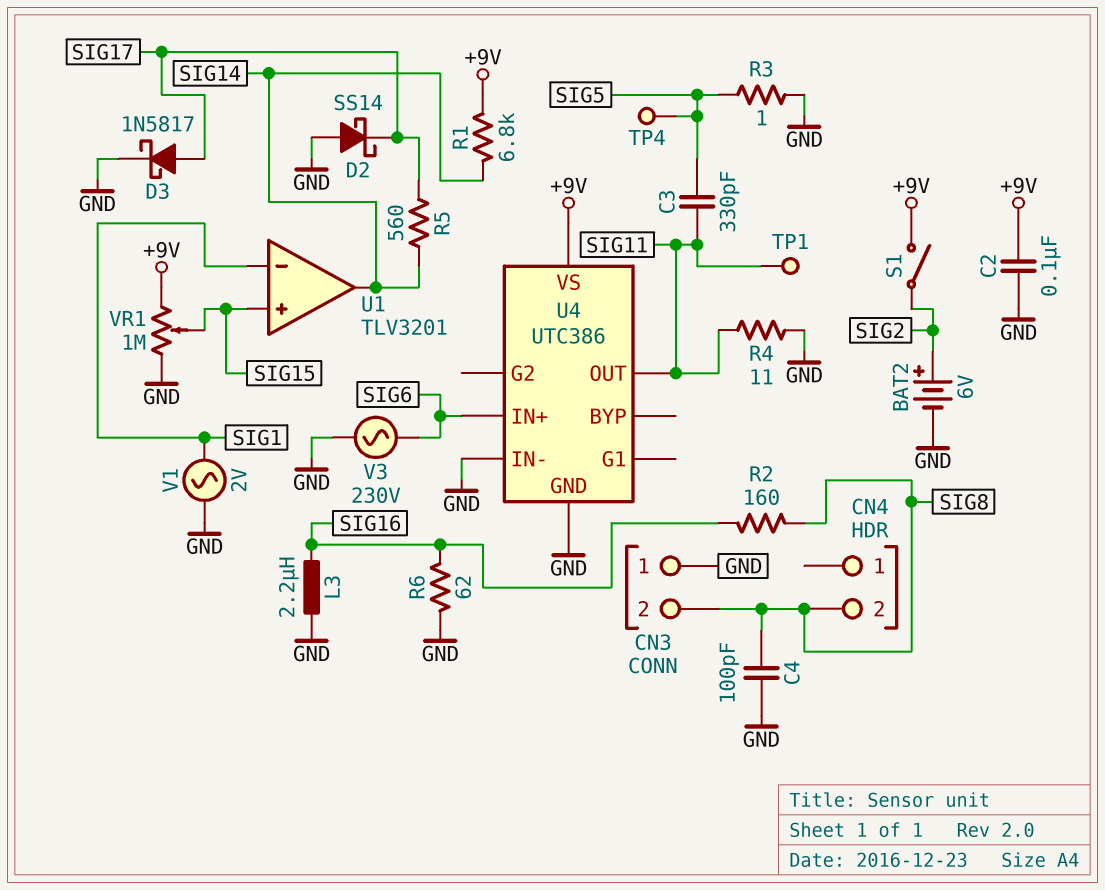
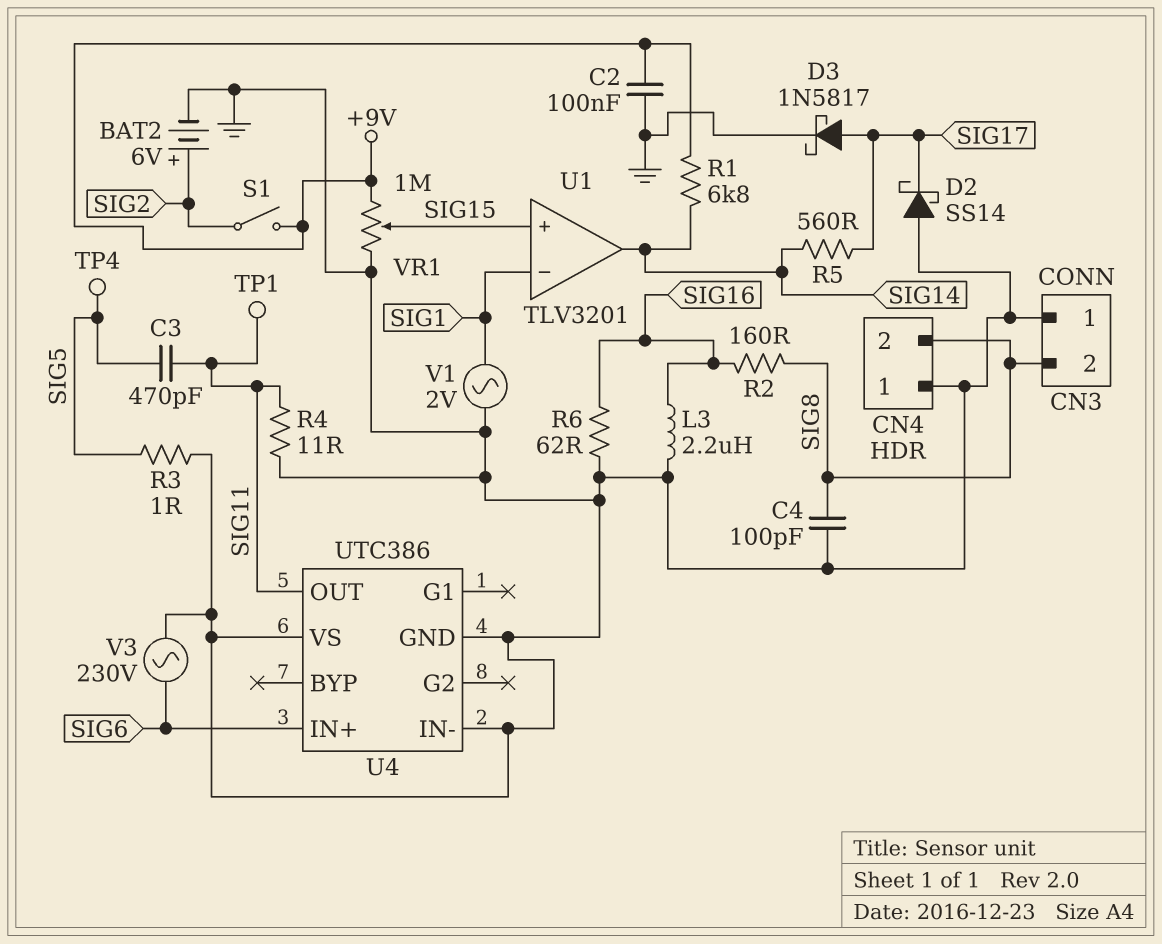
C3: 330pF (SIG5, SIG11) -> 470pF (SIG5, SIG11)
CN4 pin 1: none -> GND
U4 pin VS: +9V -> GND

